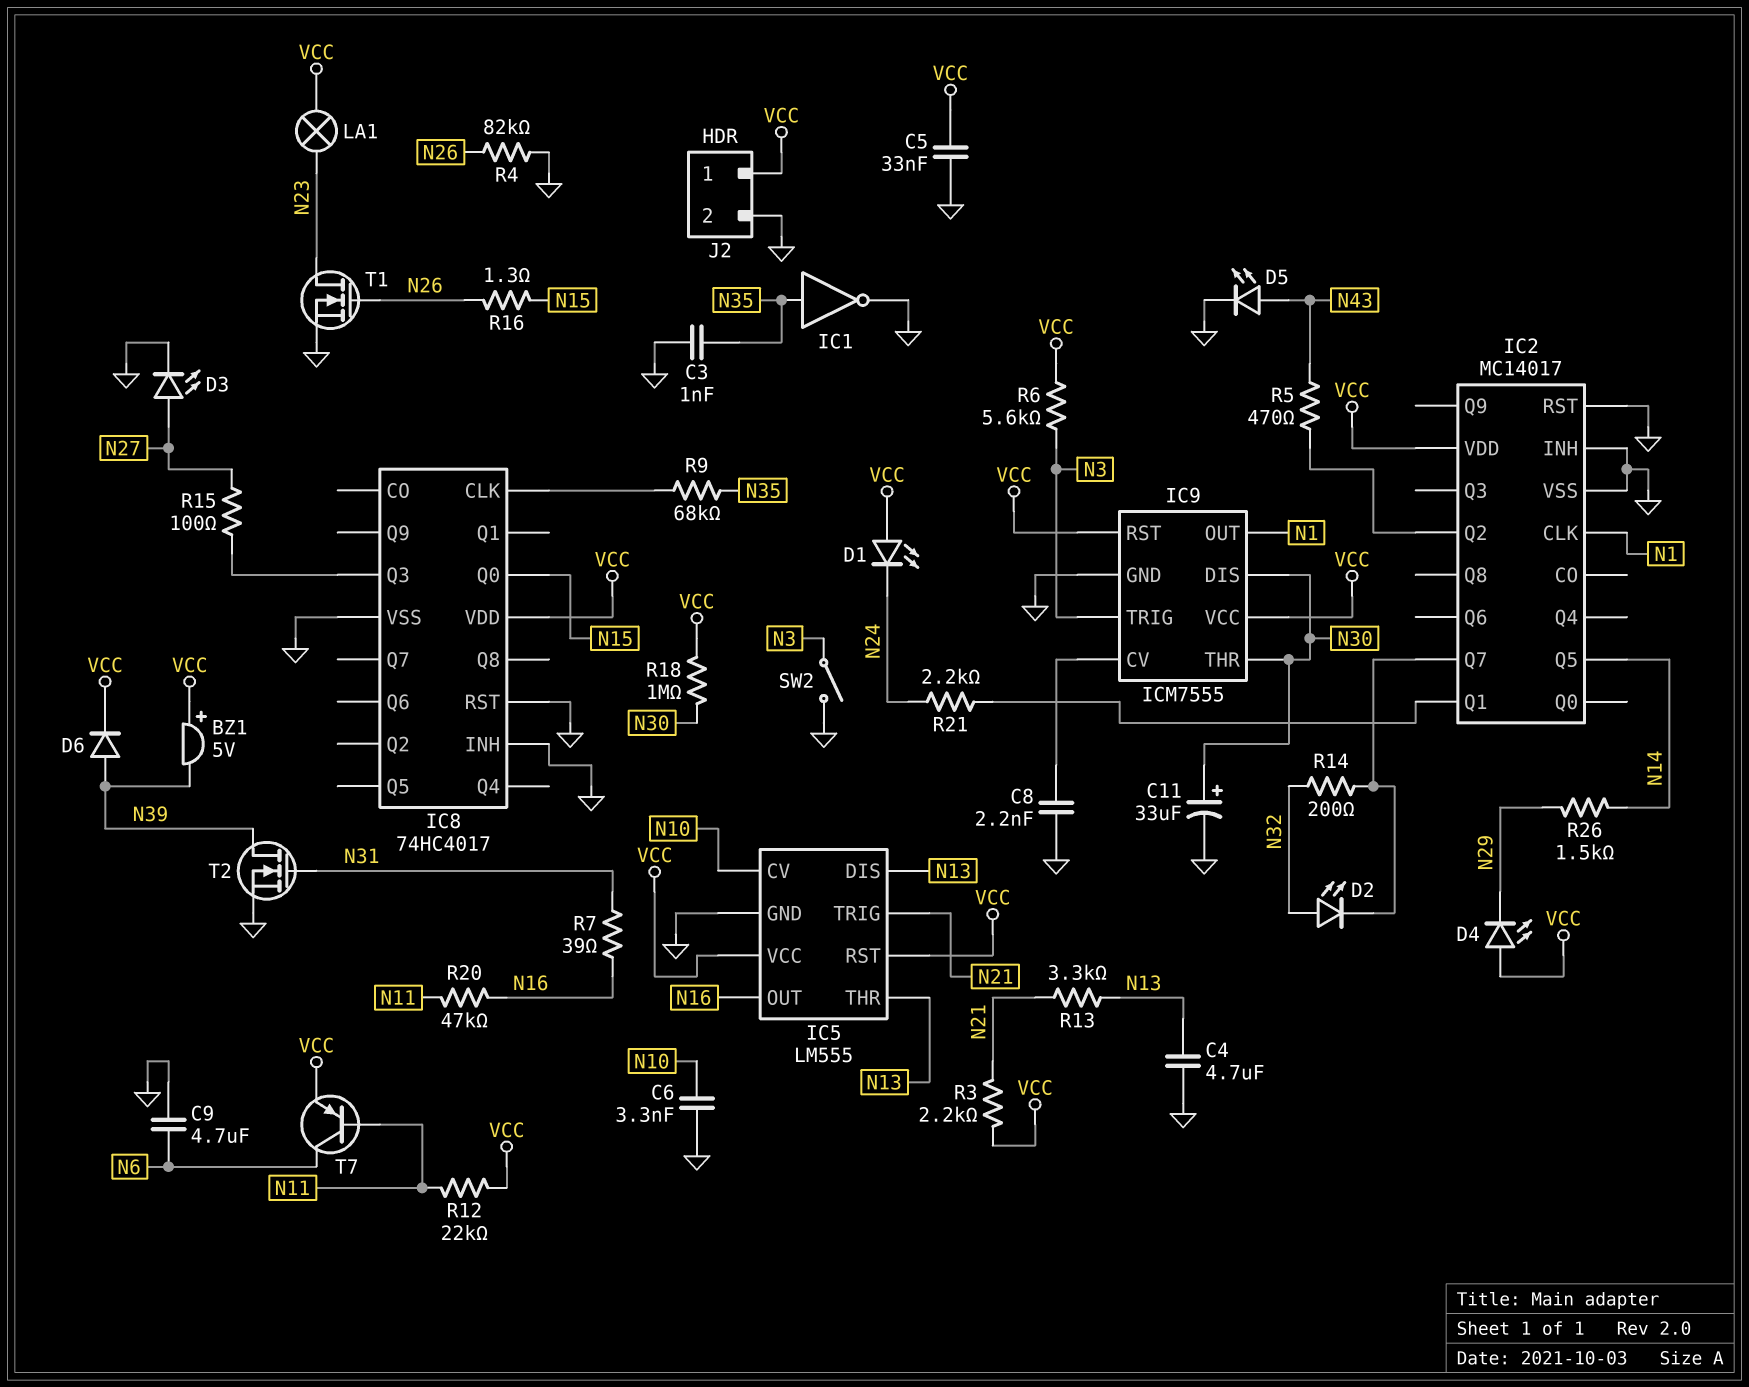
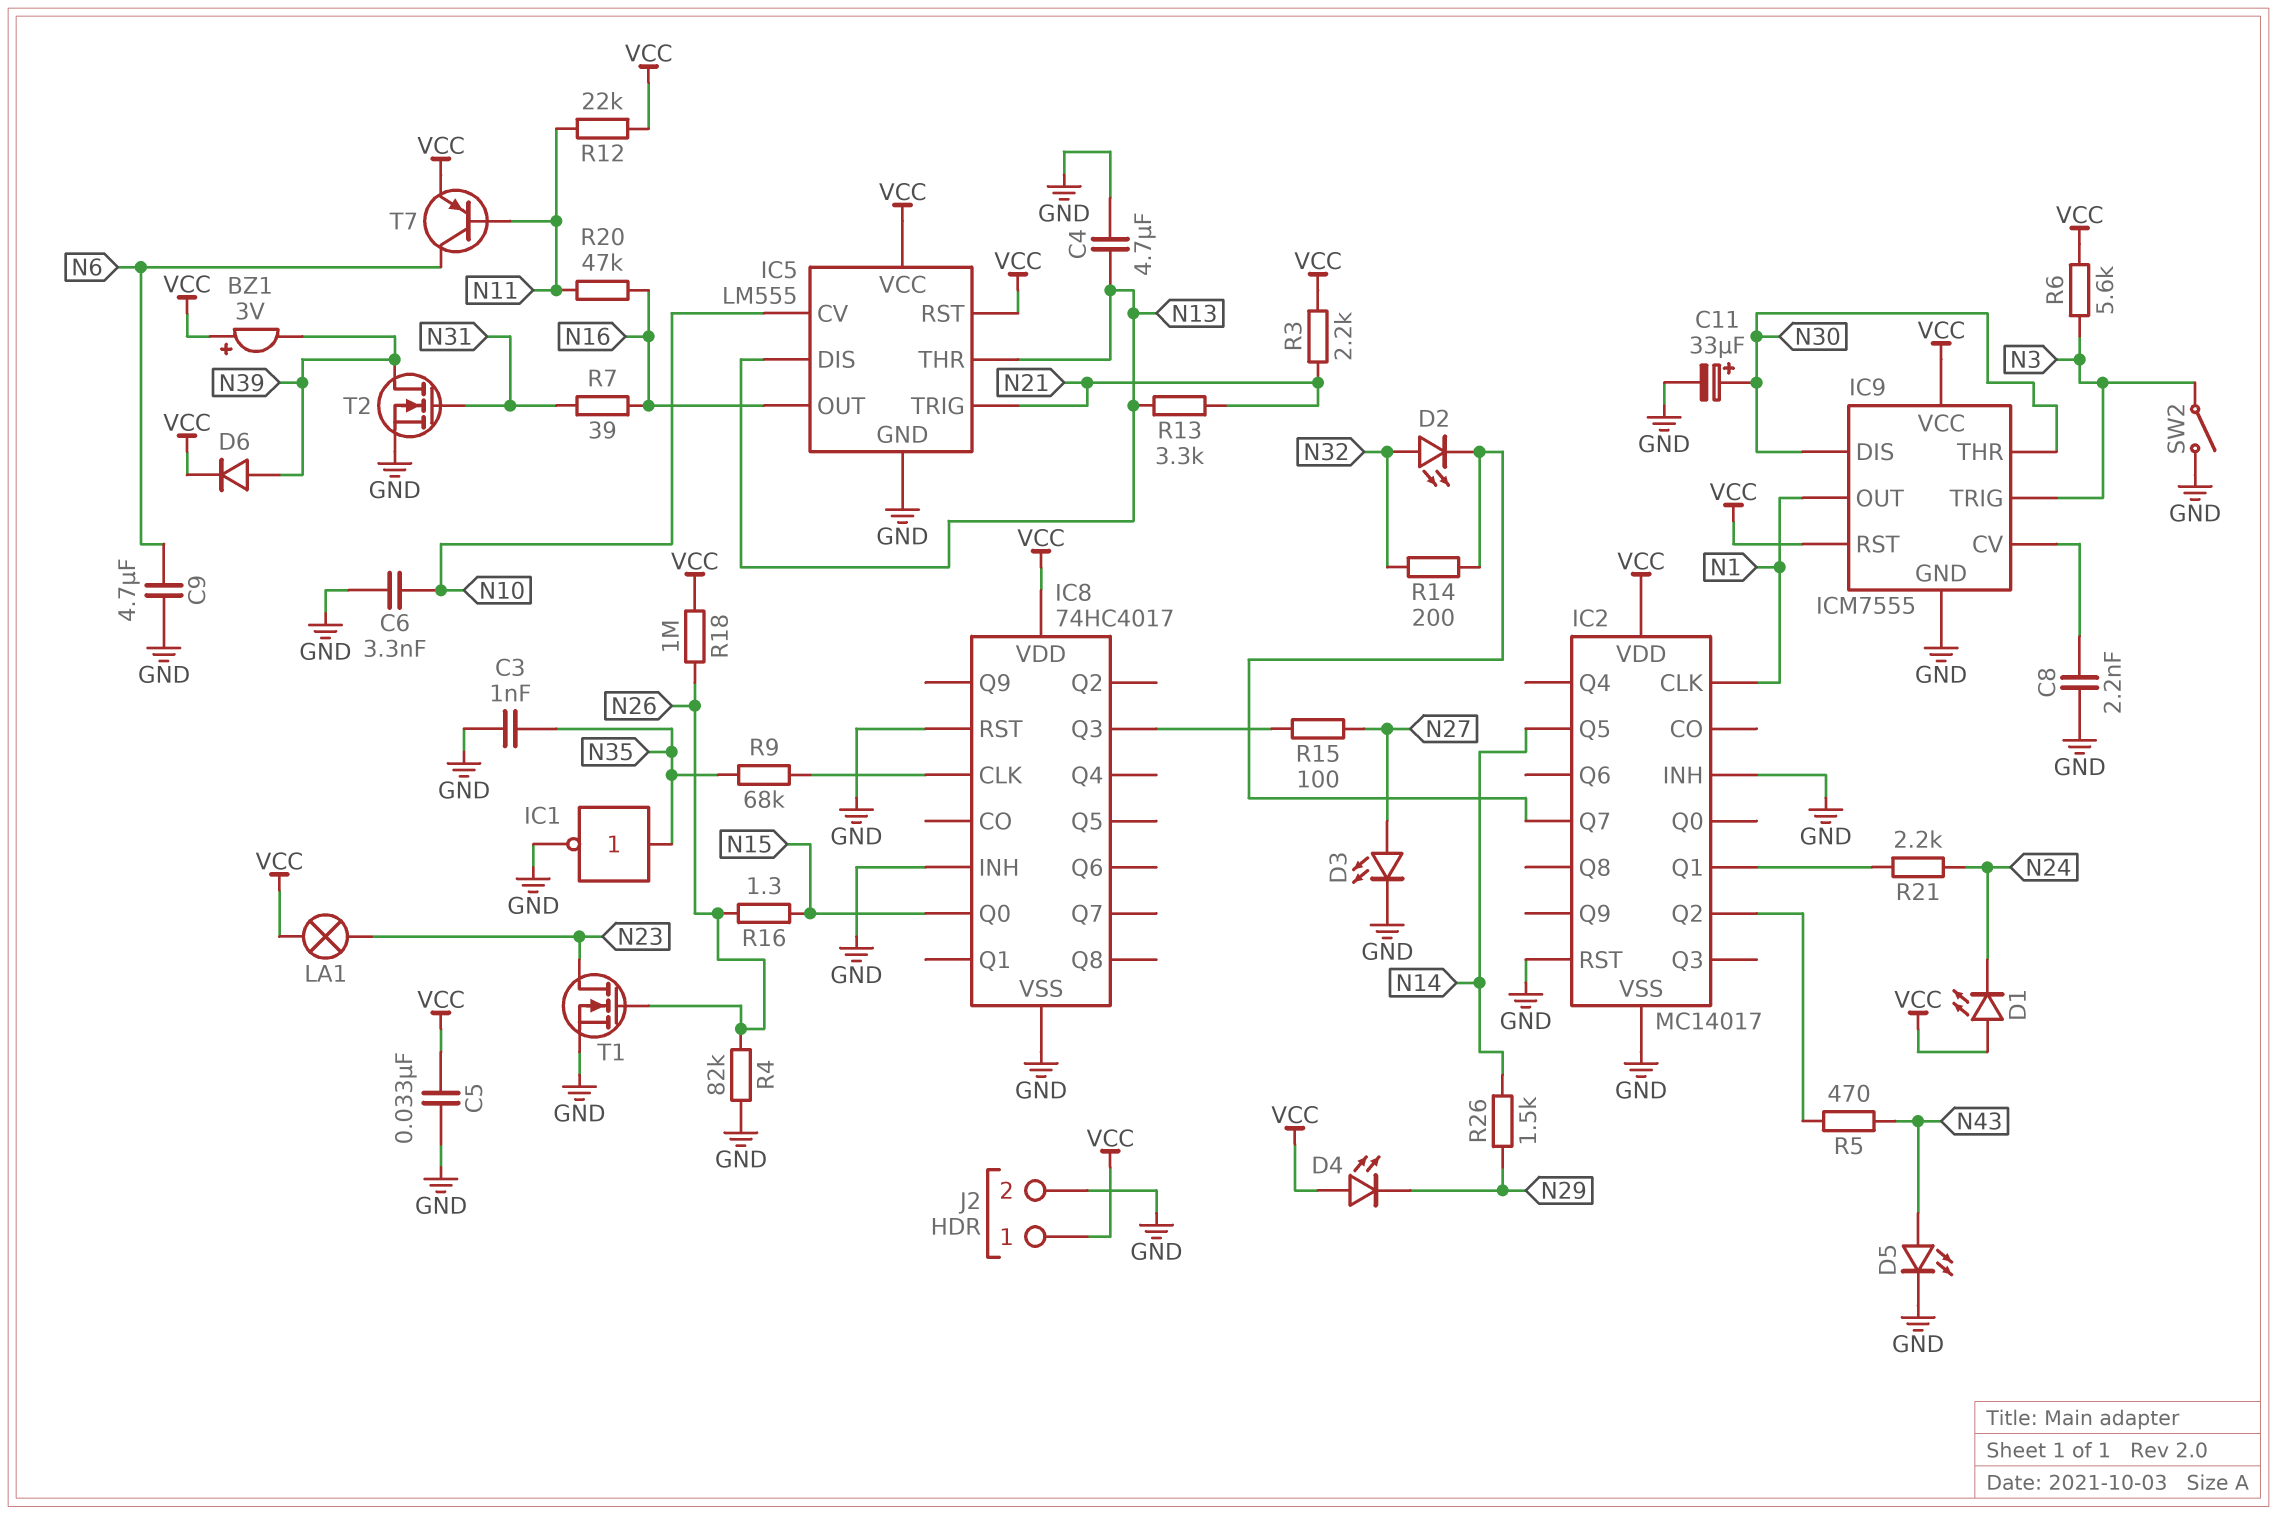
BZ1: buzzer 5V (plus VCC, minus N39) -> buzzer 3V (plus VCC, minus N39)
R18: 1M (N30, VCC) -> 1M (N26, VCC)

